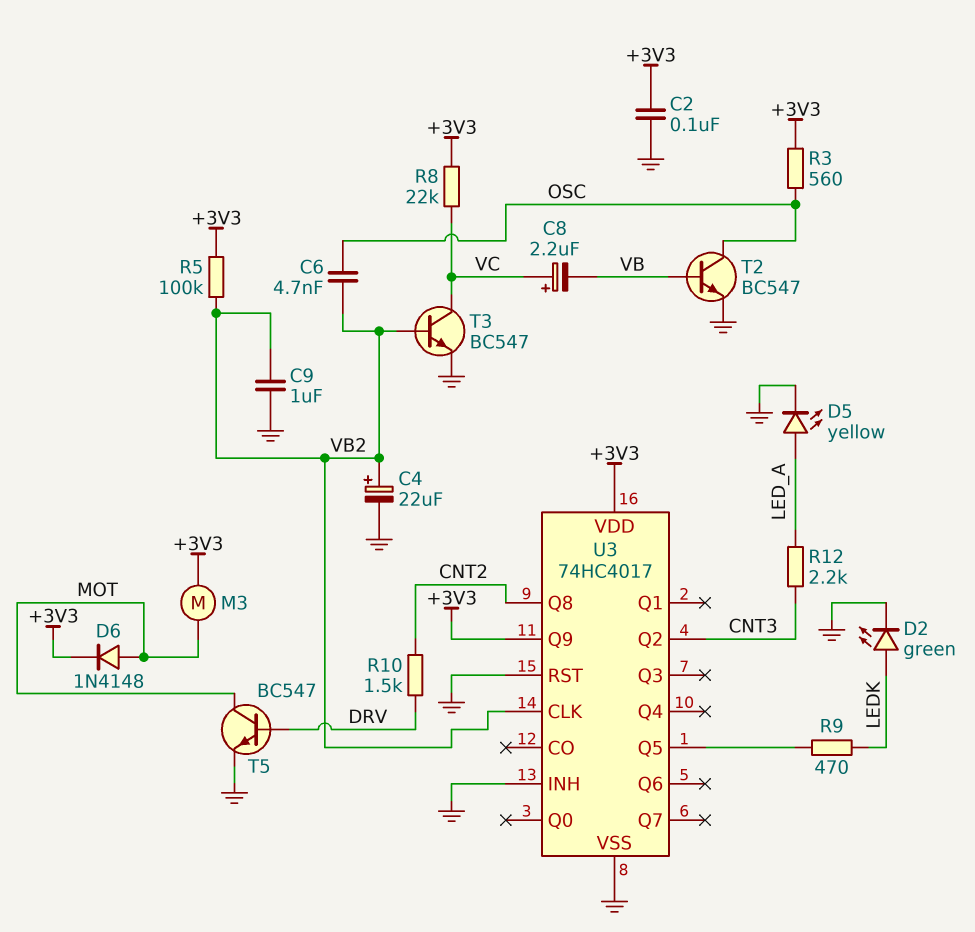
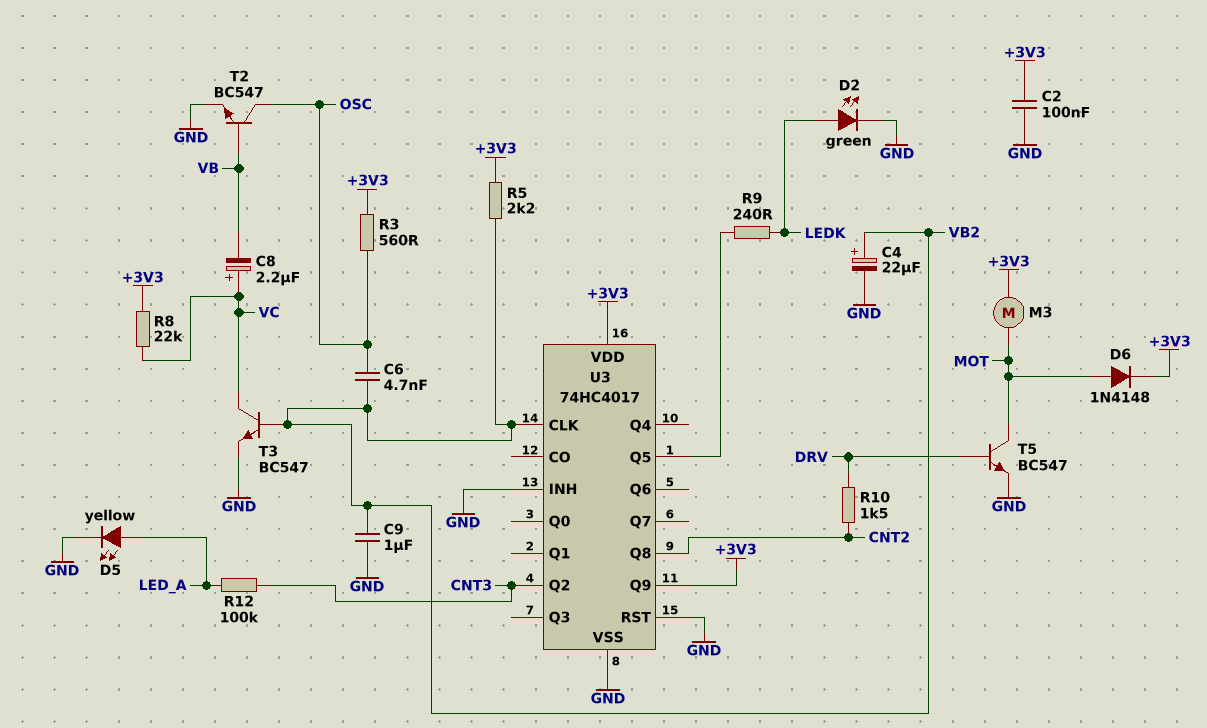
R5: 100k (+3V3, VB2) -> 2.2k (+3V3, VB2)
R9: 470 (LEDK, U3/Q5) -> 240 (LEDK, U3/Q5)
R12: 2.2k (CNT3, LED_A) -> 100k (CNT3, LED_A)

